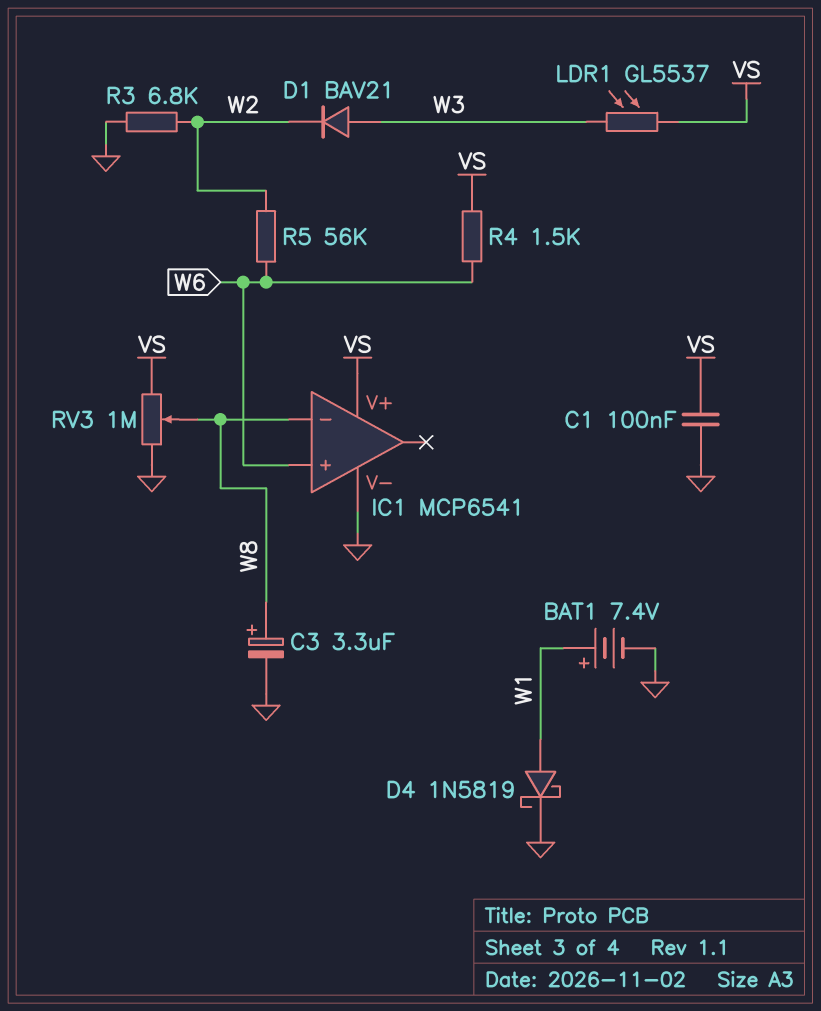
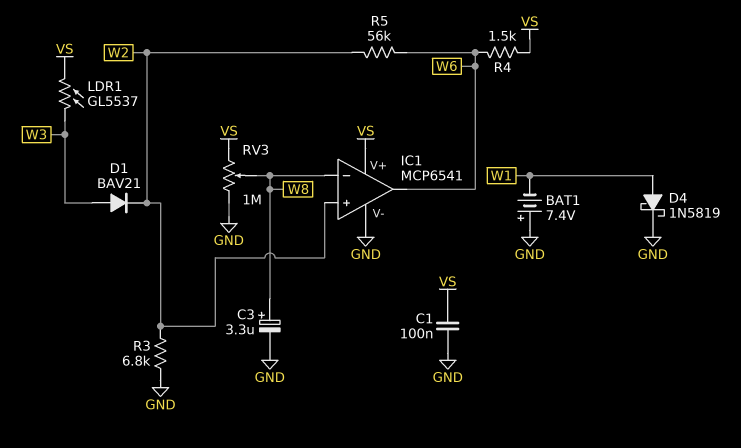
BAT1: 7.4V (plus W1, minus GND) -> 7.4V (plus GND, minus W1)
IC1 pin in+: W6 -> W2
IC1 pin out: none -> W6

